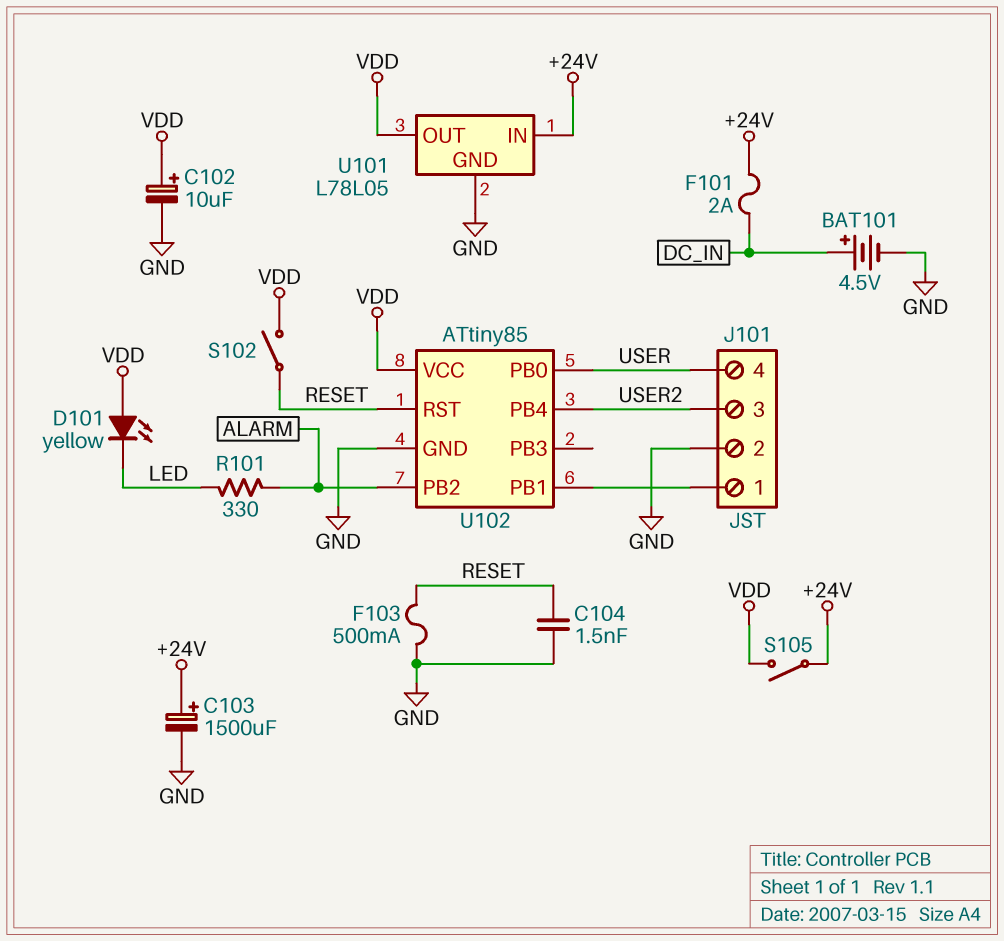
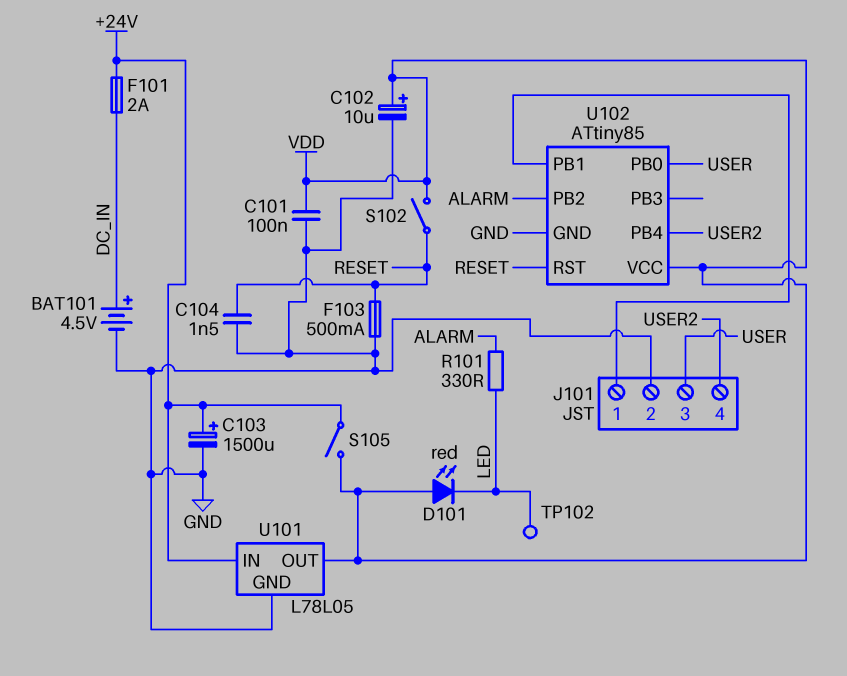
C101: none -> 100nF (GND, VDD)
D101: LED yellow (A VDD, K LED) -> LED red (A VDD, K LED)
J101 pin 3: USER2 -> USER
J101 pin 4: USER -> USER2
TP102: none -> test point (LED)

